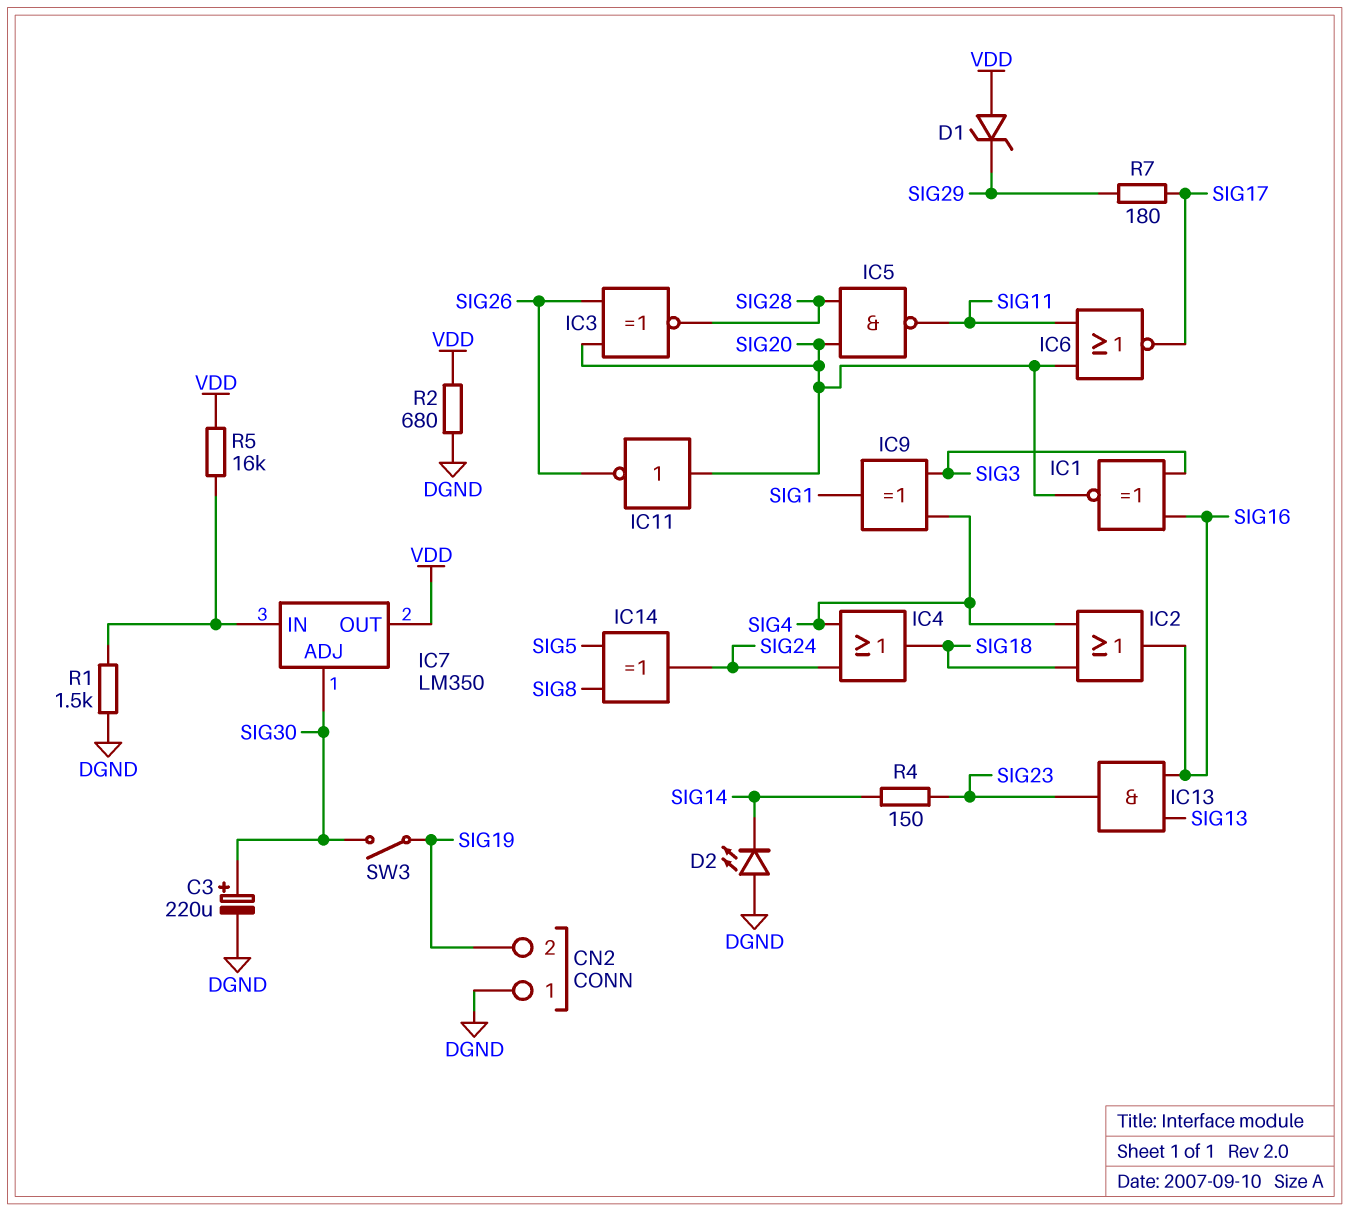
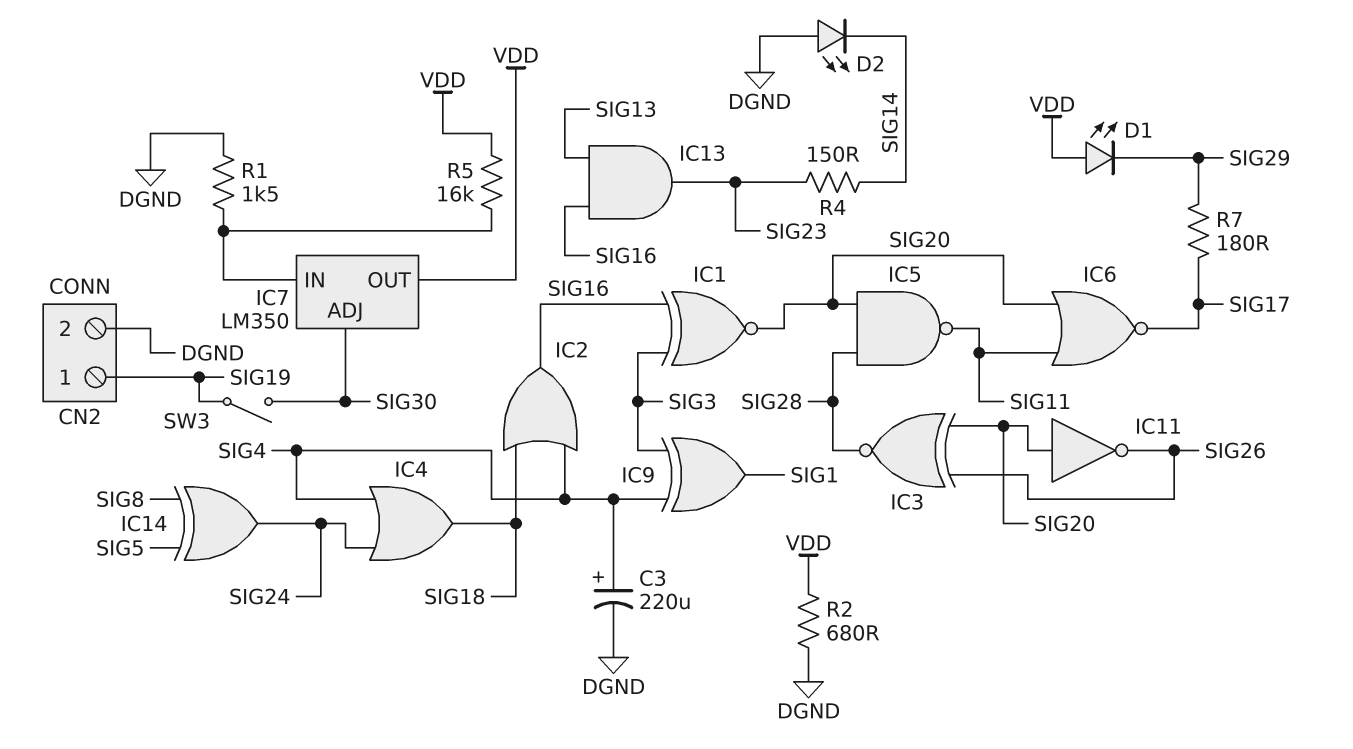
C3: 220uF (plus SIG30, minus DGND) -> 220uF (plus SIG4, minus DGND)
CN2 pin 1: DGND -> SIG19
CN2 pin 2: SIG19 -> DGND
D1: zener (A VDD, K SIG29) -> LED (A VDD, K SIG29)

